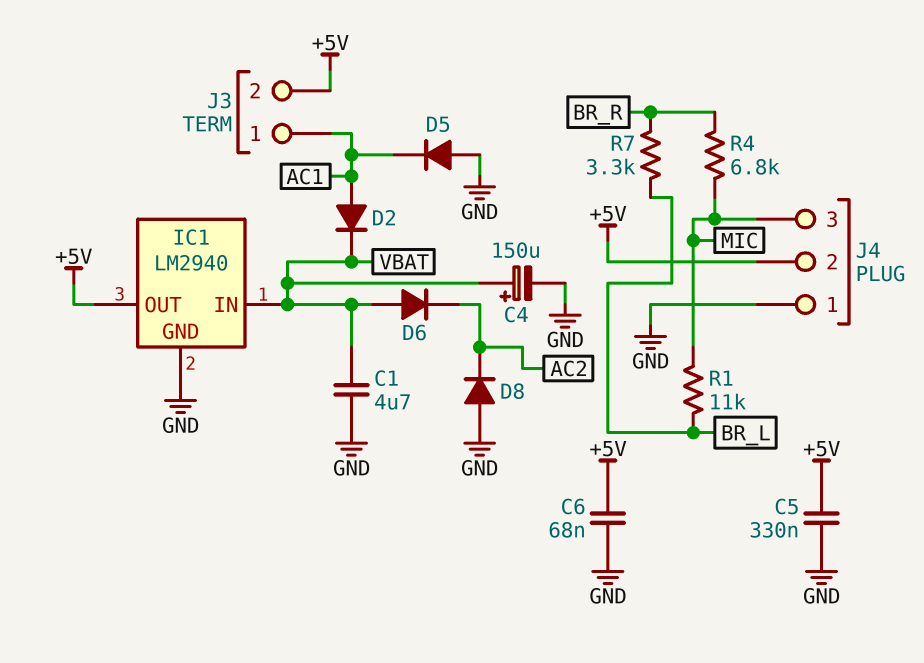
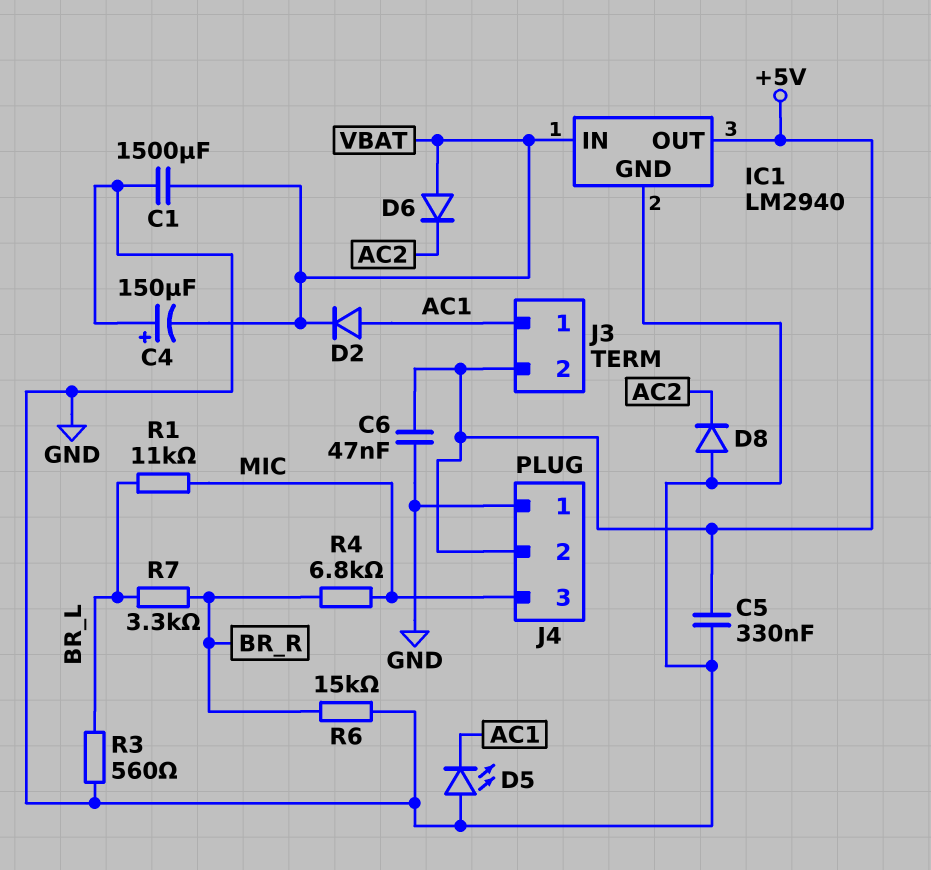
C1: 4.7uF (GND, VBAT) -> 1500uF (GND, VBAT)
C4: 150uF (plus VBAT, minus GND) -> 150uF (plus GND, minus VBAT)
C6: 68nF (+5V, GND) -> 47nF (+5V, GND)
D5: diode (A GND, K AC1) -> LED (A GND, K AC1)
R3: none -> 560 (BR_L, GND)
R6: none -> 15k (BR_R, GND)

